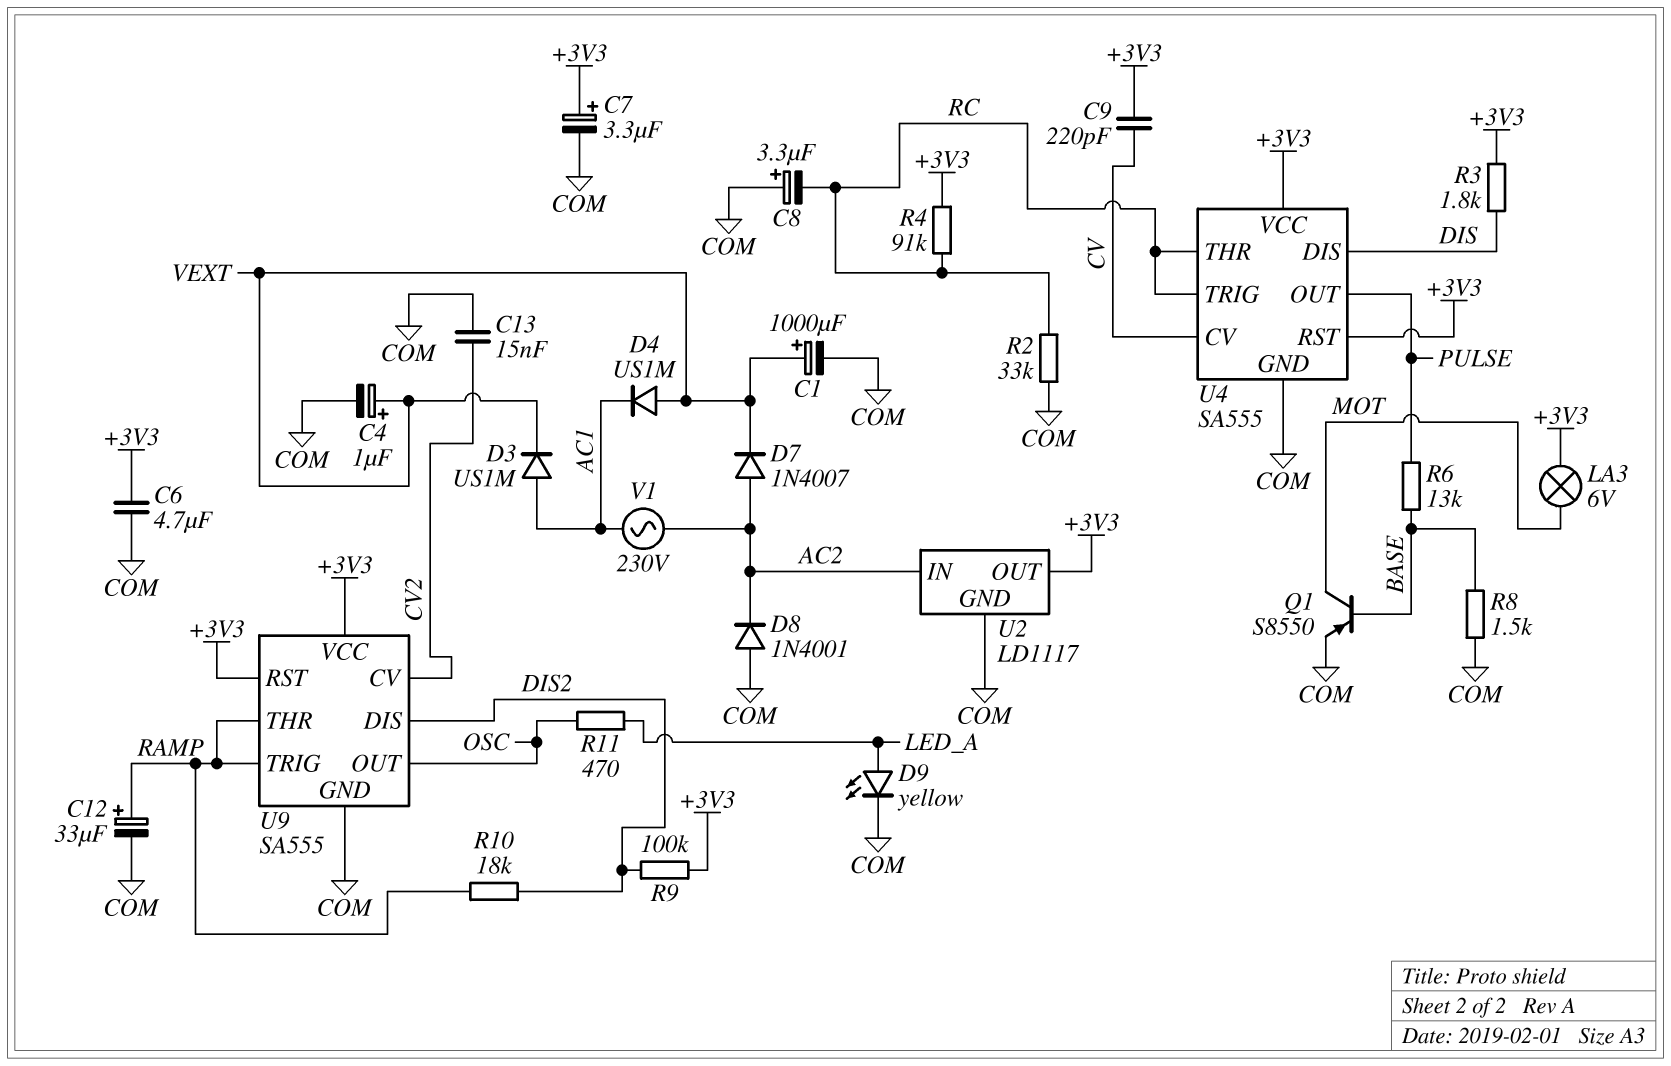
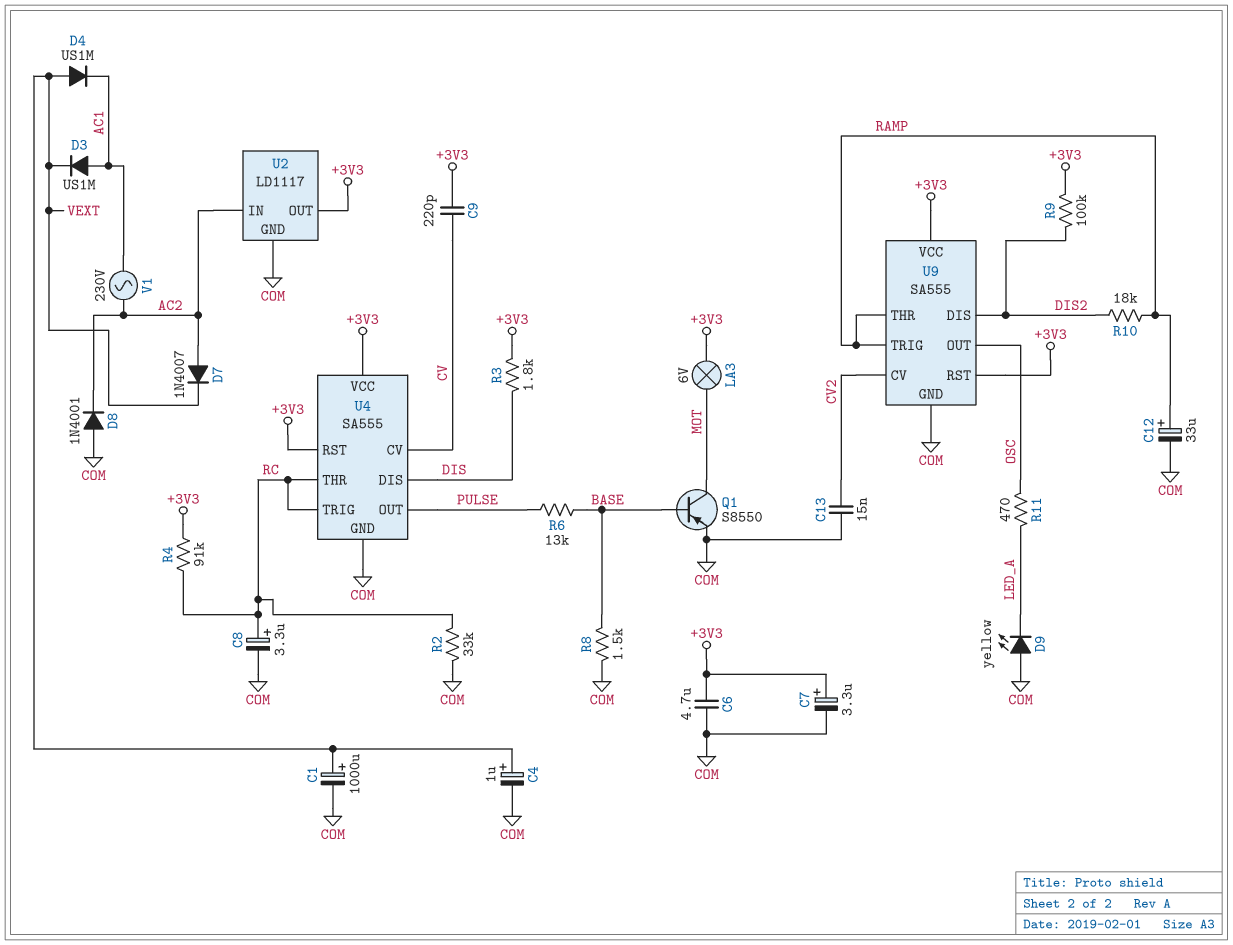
C8: 3.3uF (plus COM, minus RC) -> 3.3uF (plus RC, minus COM)
D9: LED yellow (A LED_A, K COM) -> LED yellow (A COM, K LED_A)

